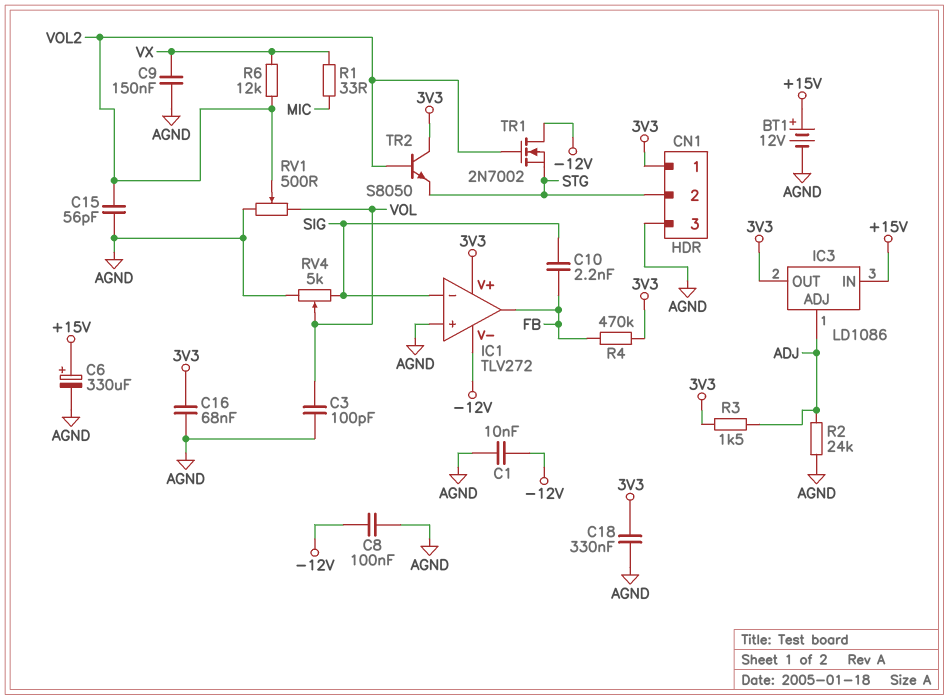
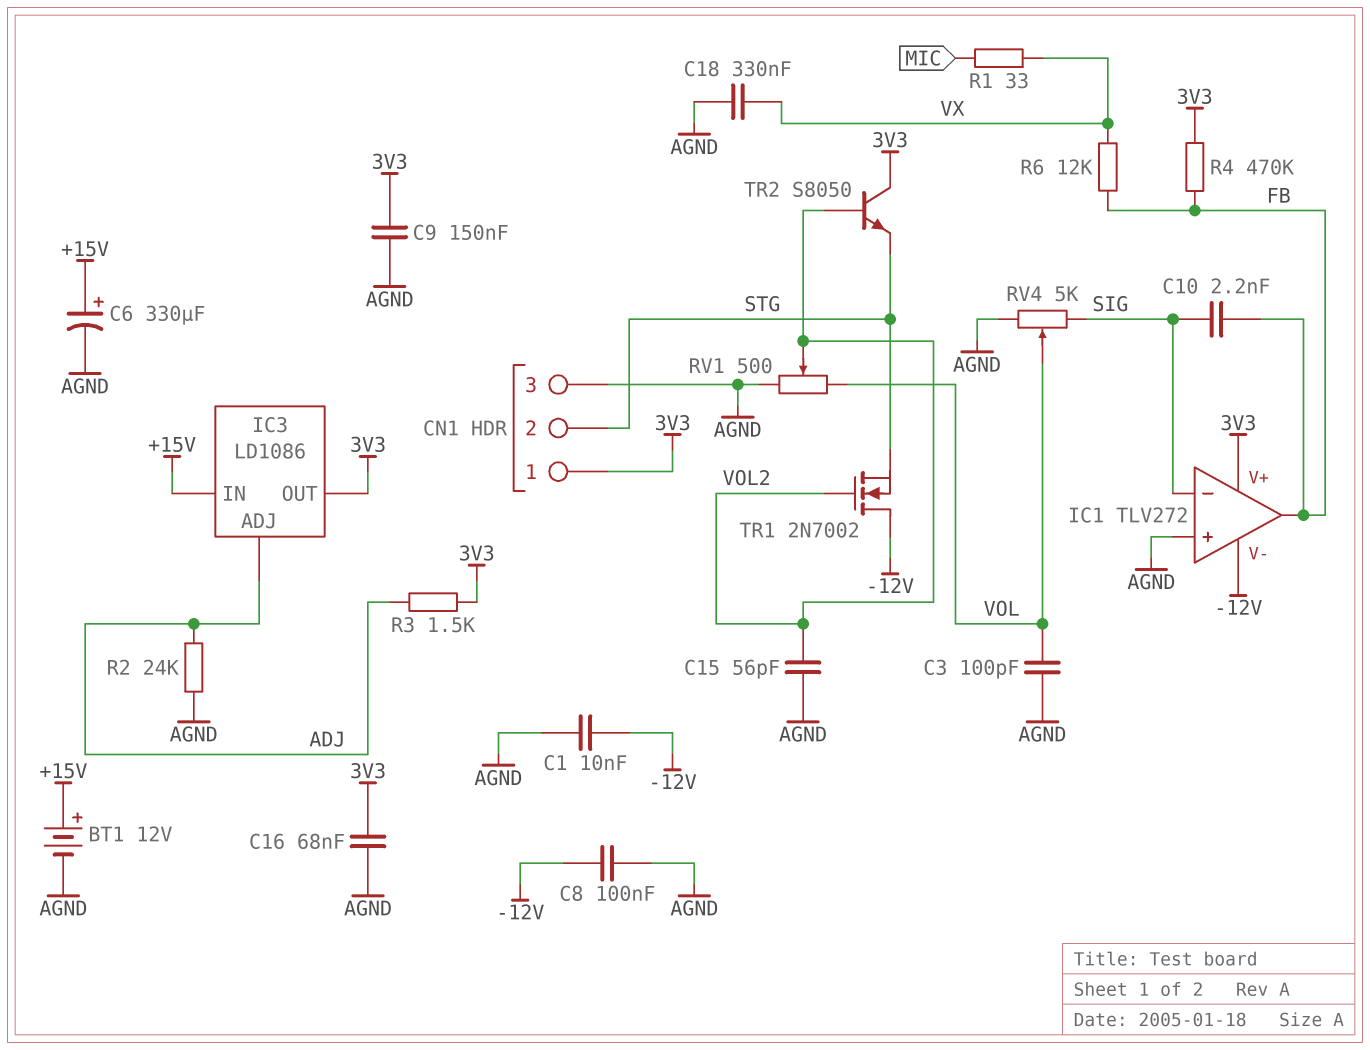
C9: 150nF (AGND, VX) -> 150nF (3V3, AGND)
C18: 330nF (3V3, AGND) -> 330nF (AGND, VX)
R6: 12k (VOL2, VX) -> 12k (FB, VX)

